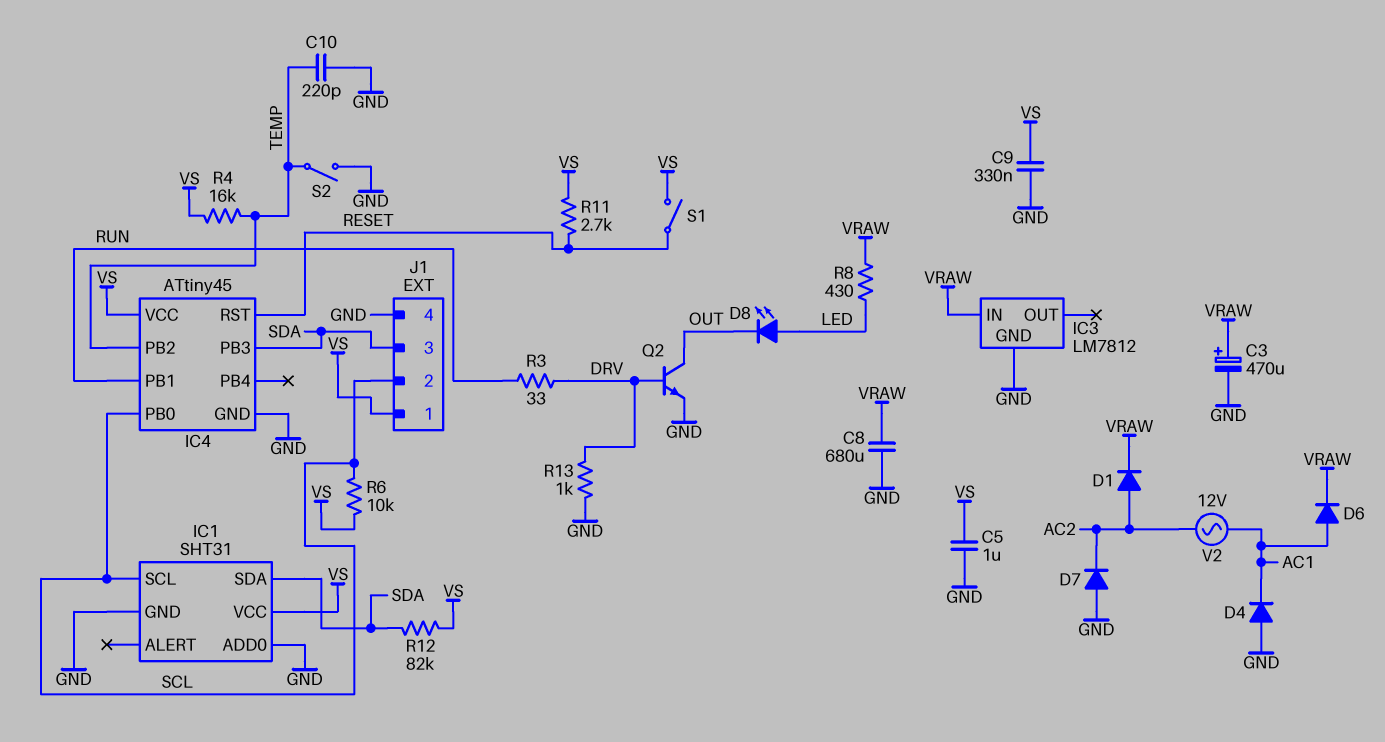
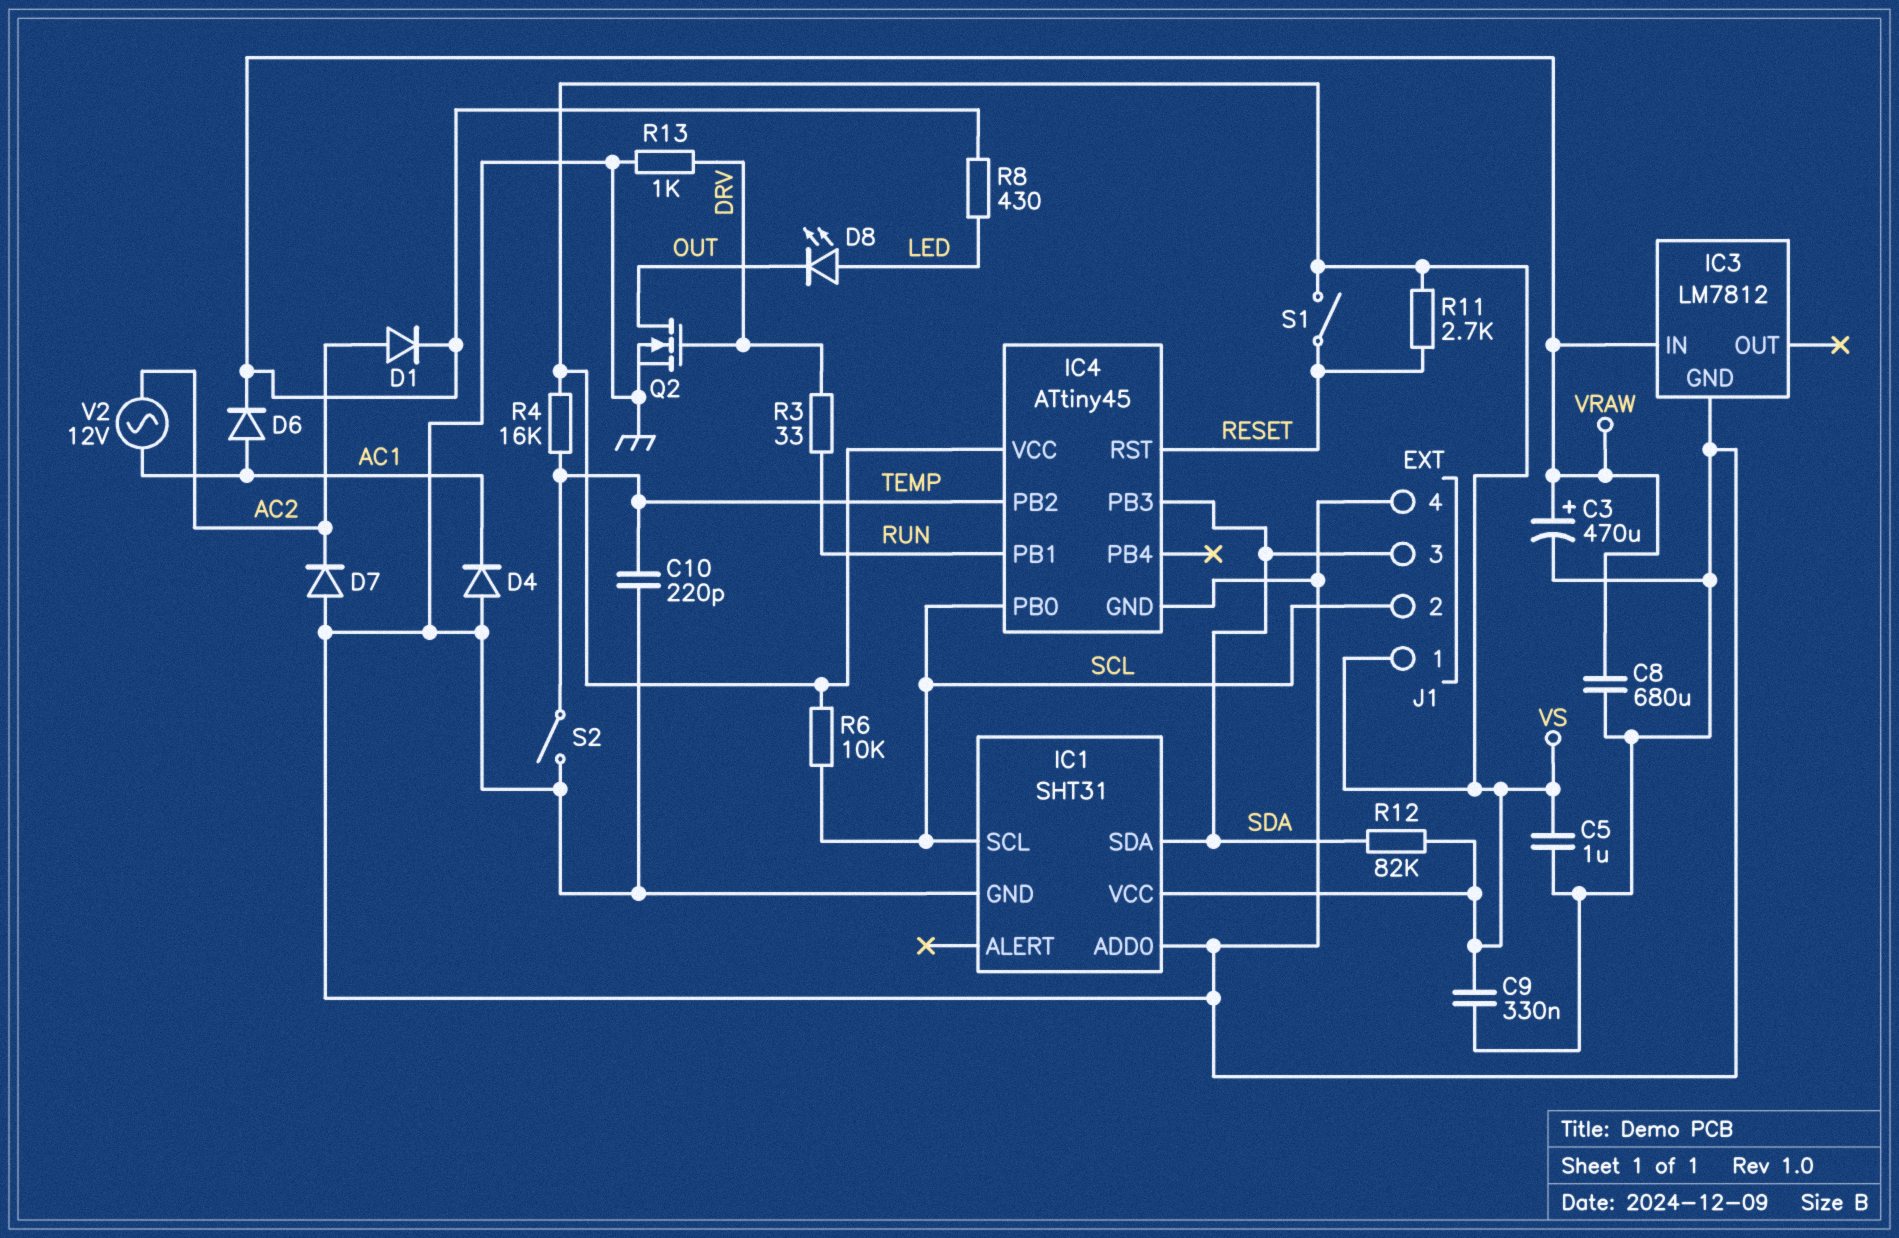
Q2: NPN (B DRV, C OUT, E GND) -> NMOS (G DRV, D OUT, S GND)

